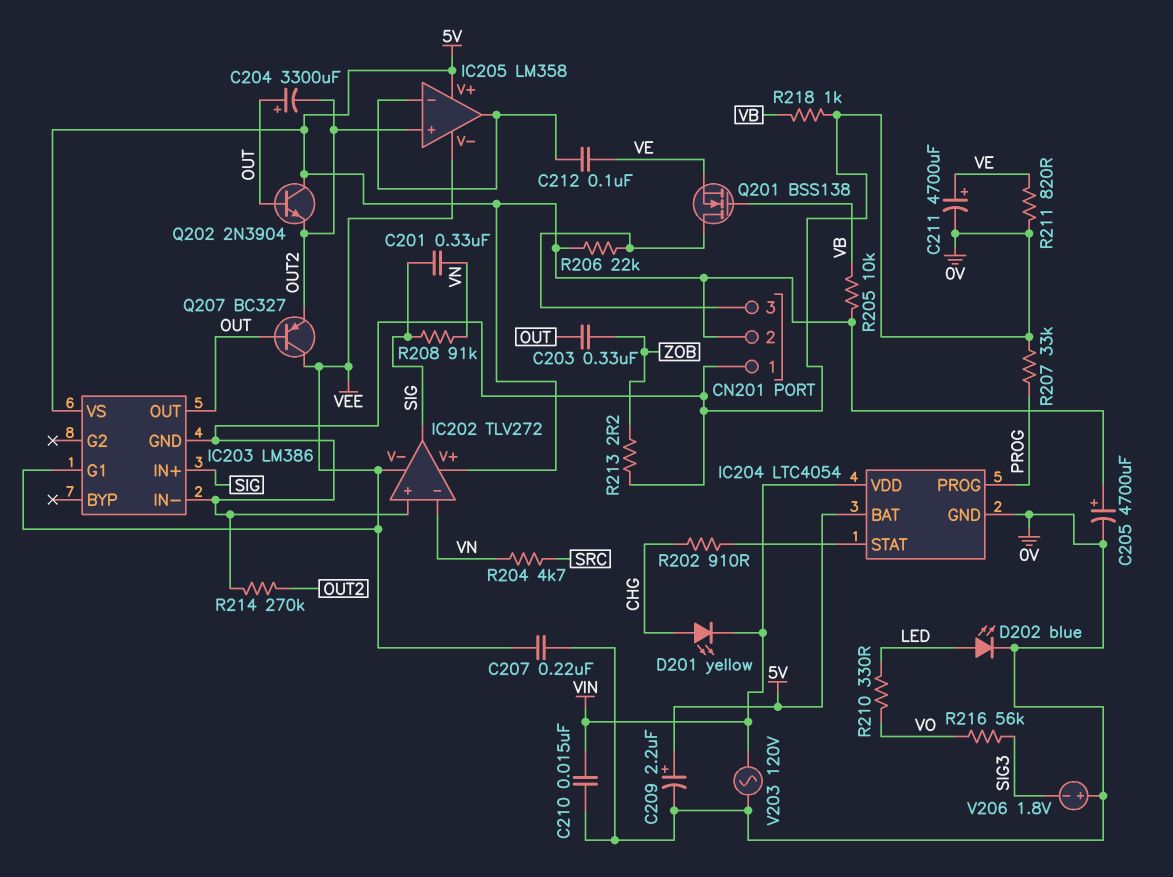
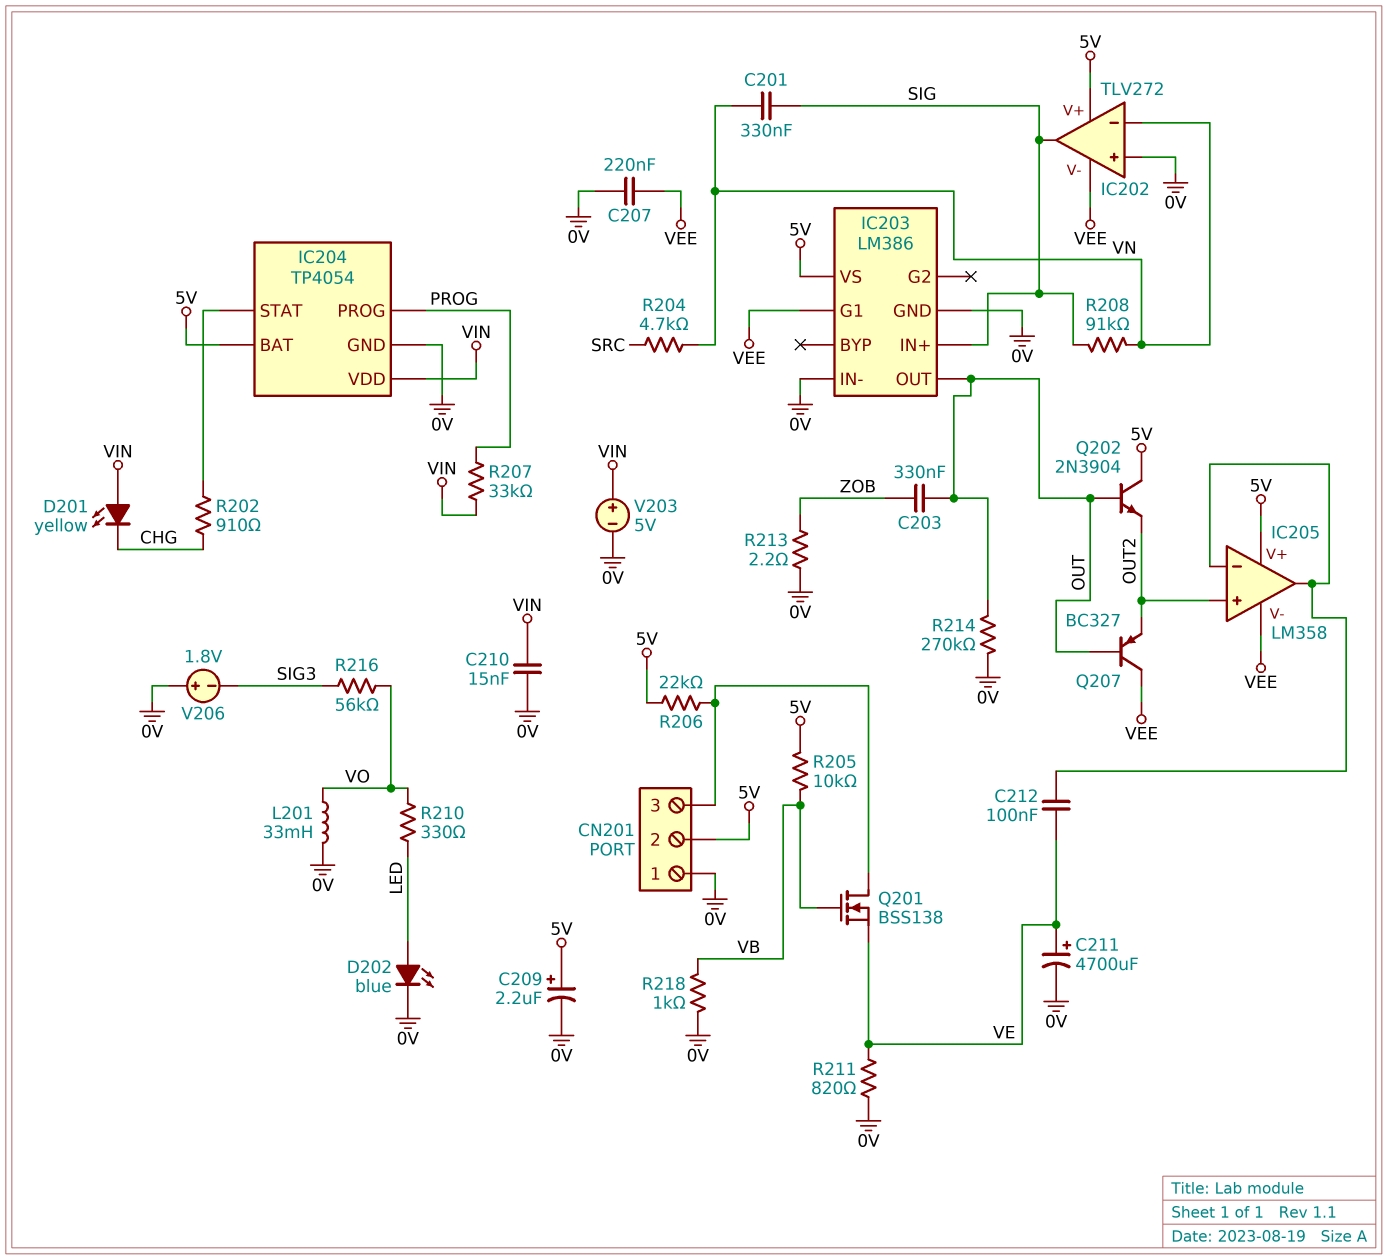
C204: 3300uF (plus OUT, minus OUT2) -> none
C205: 4700uF (plus 5V, minus 0V) -> none
D201: LED yellow (A CHG, K VIN) -> LED yellow (A VIN, K CHG)
IC204: LTC4054 -> TP4054
L201: none -> 33mH (0V, VO)
R207: 33k (0V, PROG) -> 33k (PROG, VIN)
R214: 270k (0V, OUT2) -> 270k (0V, OUT)
V203: AC 120V (0V, VIN) -> 5V (plus VIN, minus 0V)

